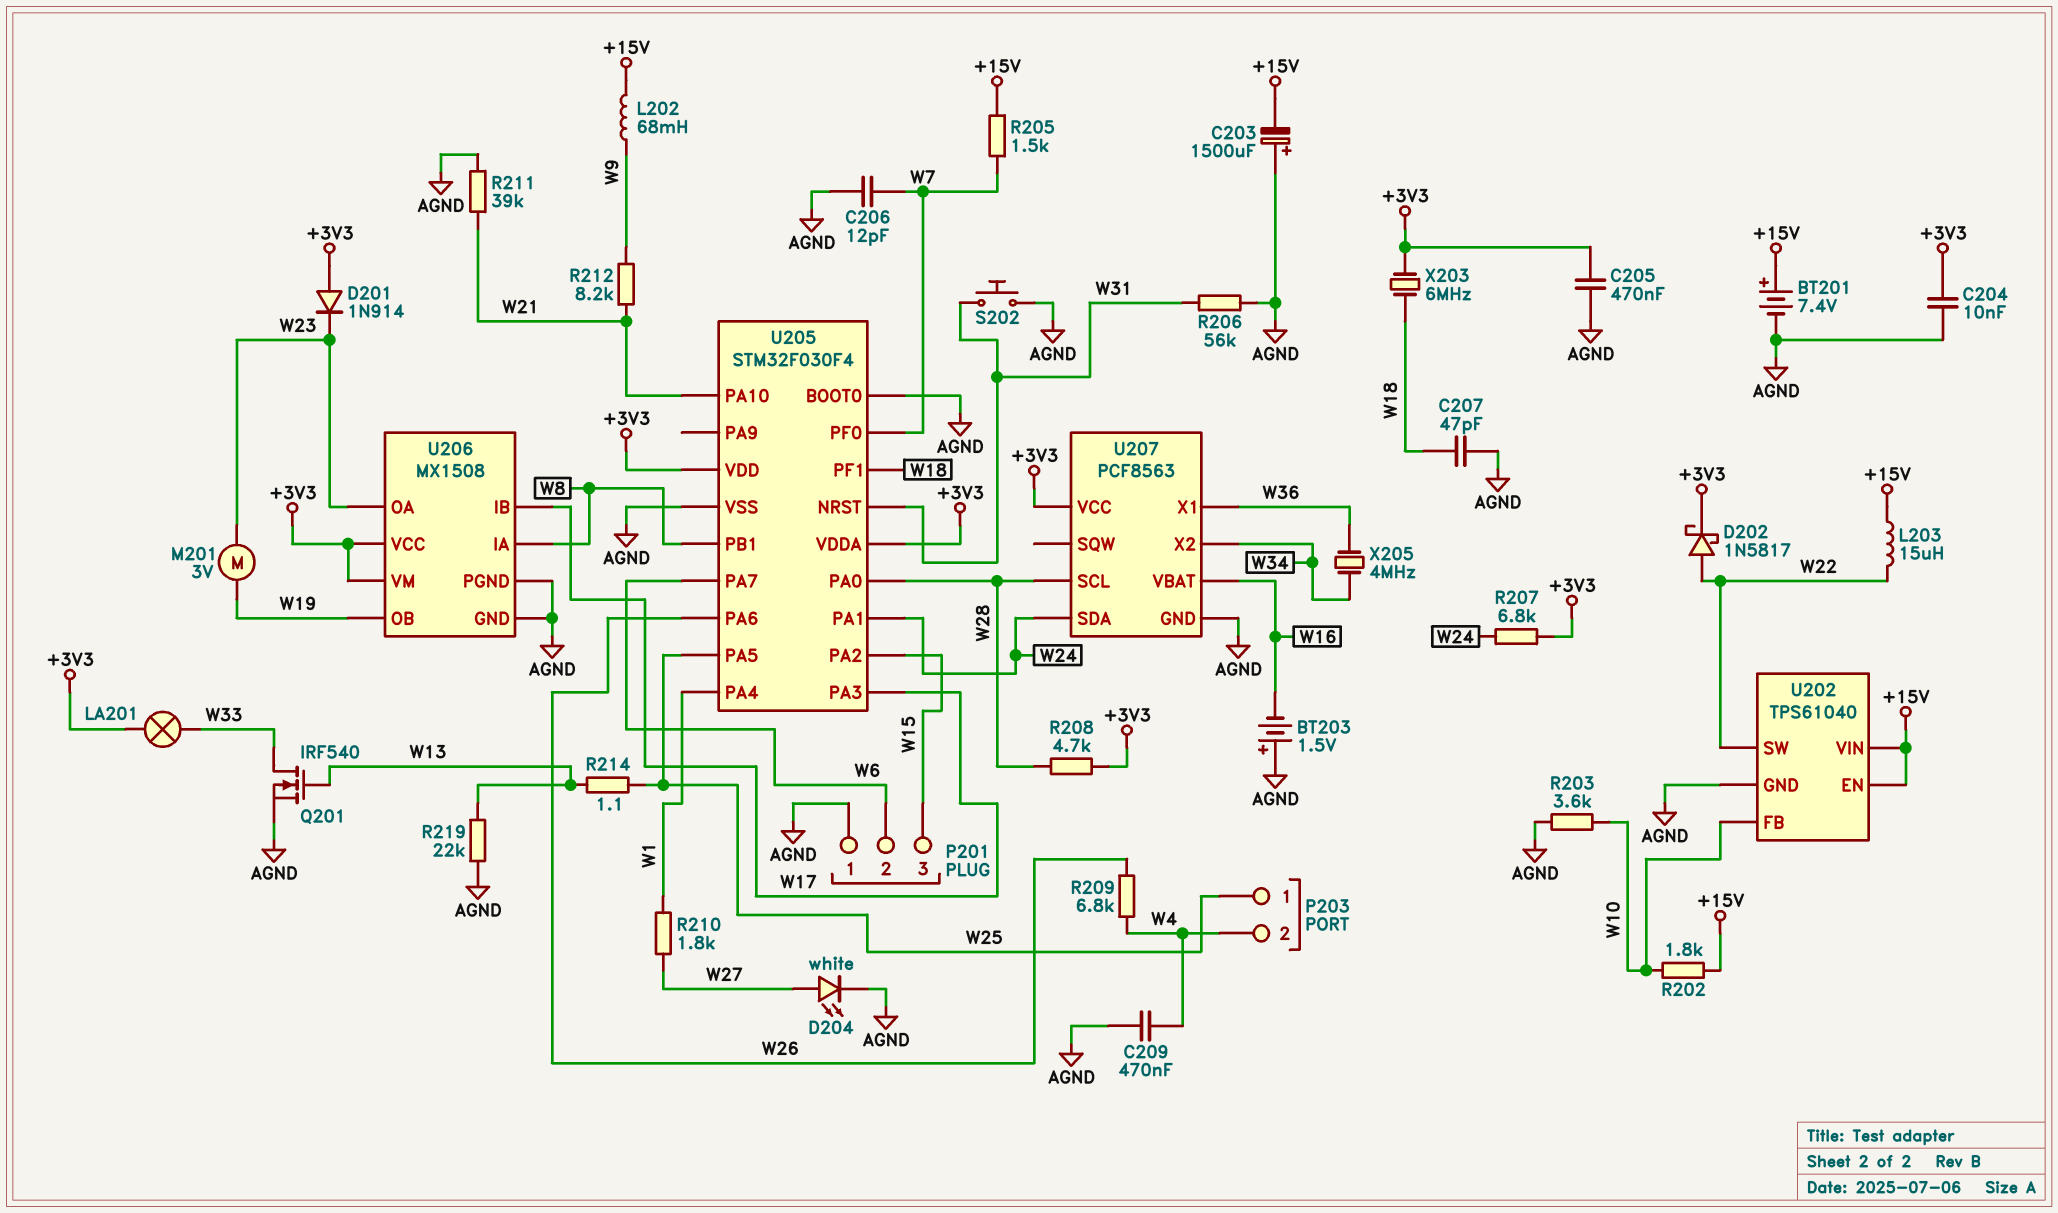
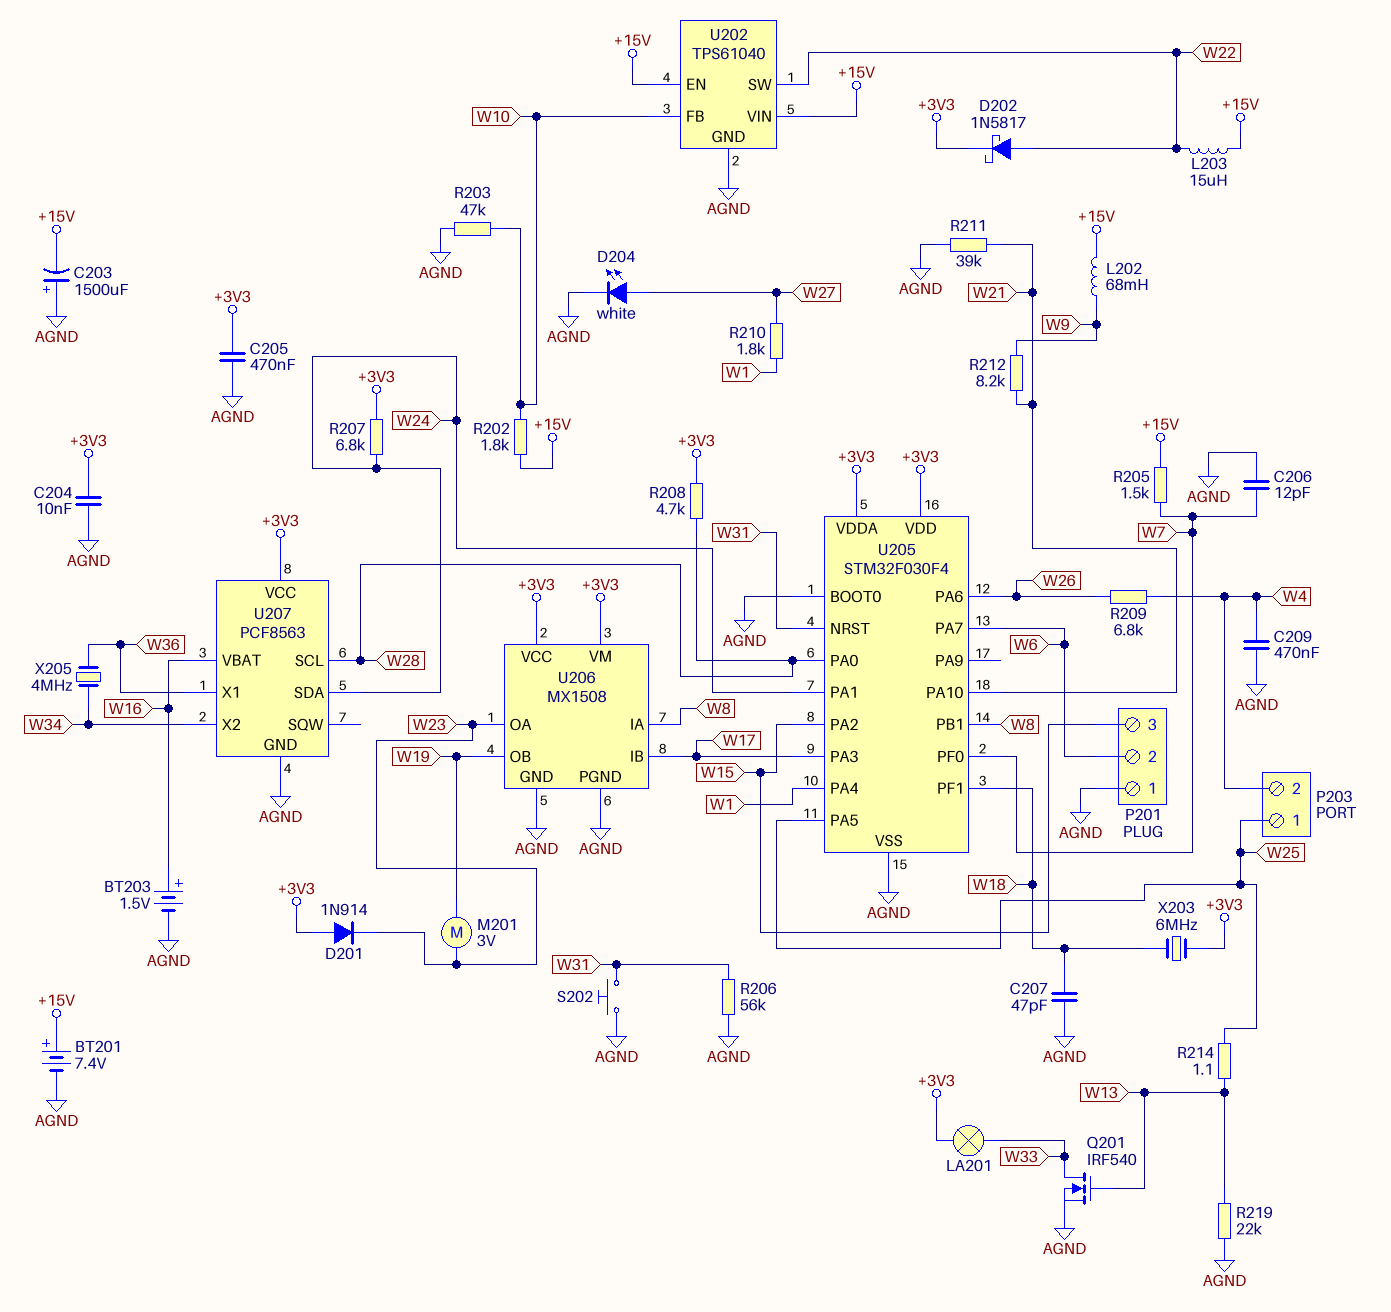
BT203: 1.5V (plus AGND, minus W16) -> 1.5V (plus W16, minus AGND)
R203: 3.6k (AGND, W10) -> 47k (AGND, W10)

